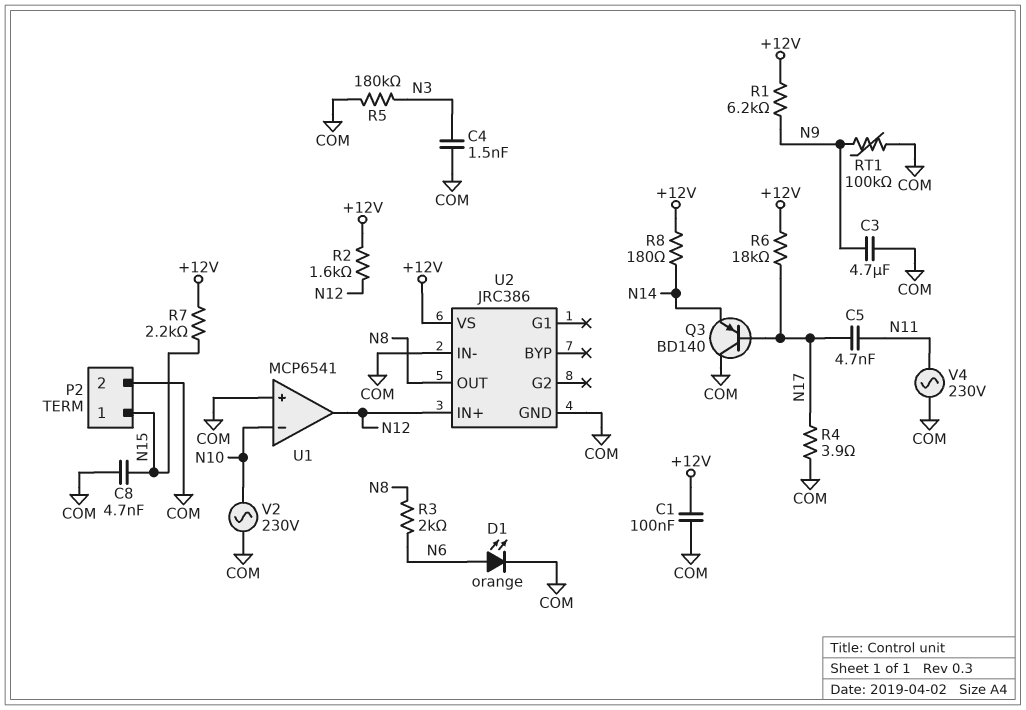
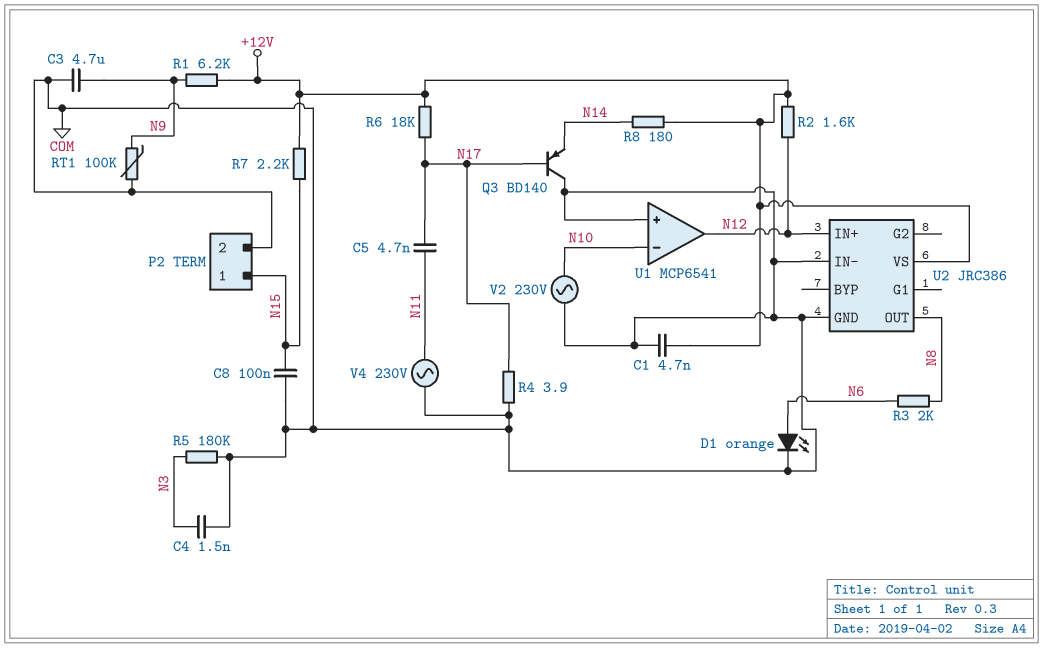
C1: 100nF (+12V, COM) -> 4.7nF (+12V, COM)
C8: 4.7nF (COM, N15) -> 100nF (COM, N15)

